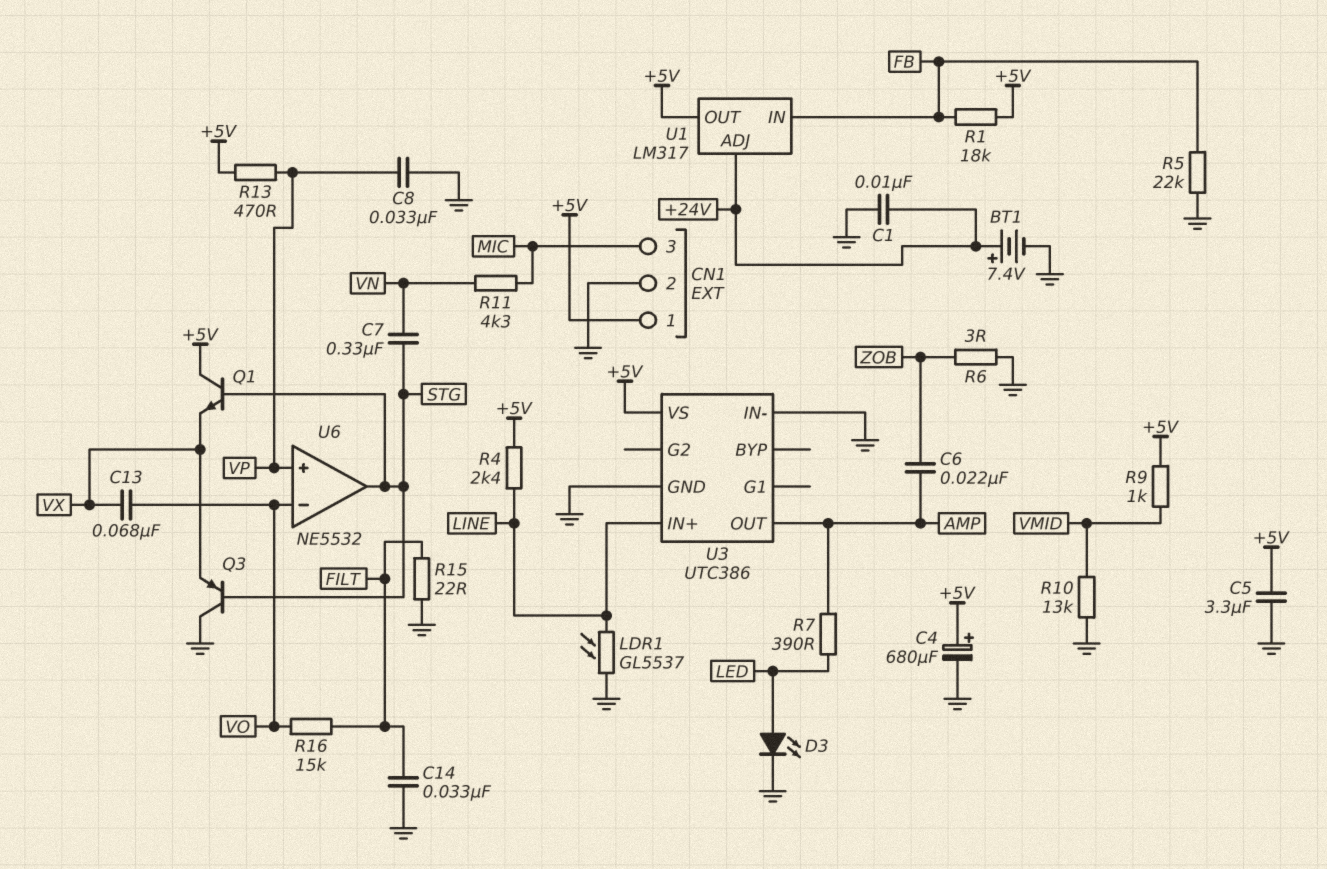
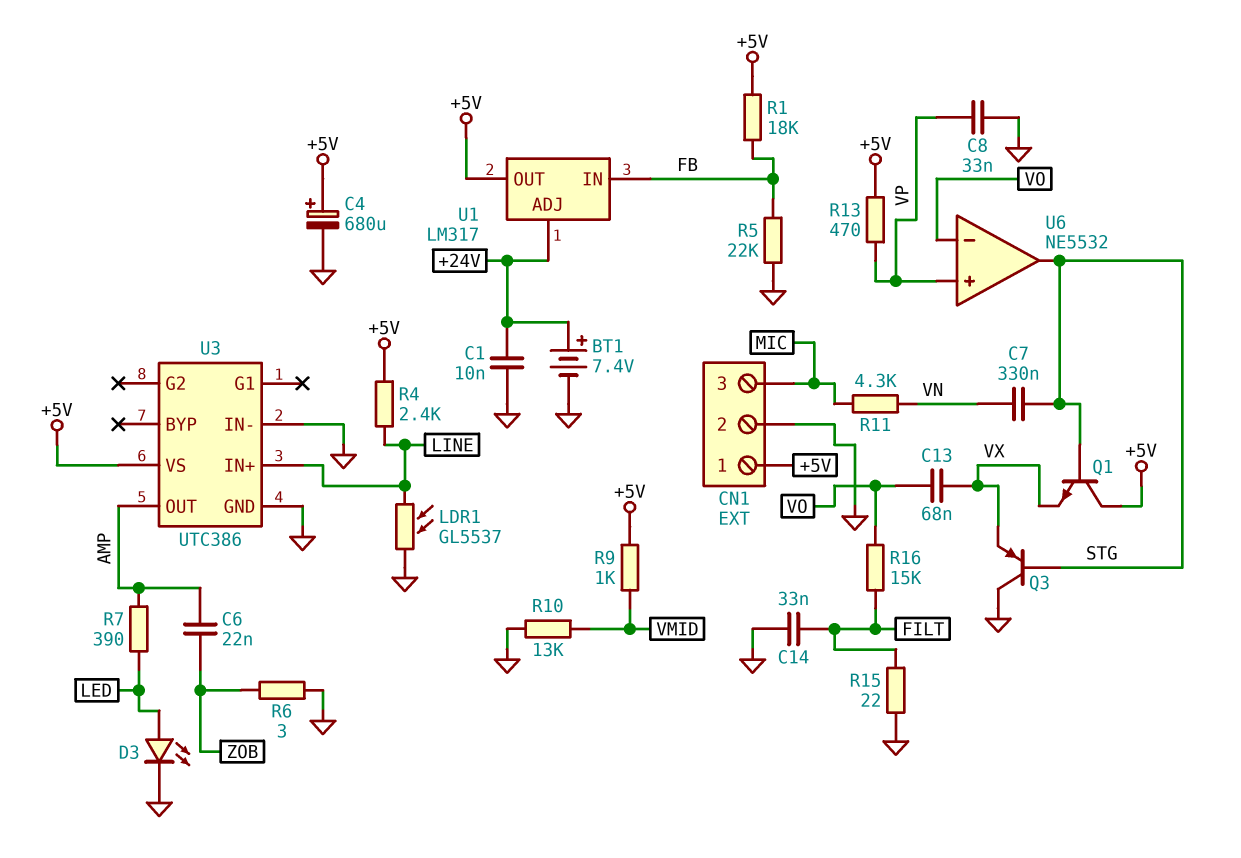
C5: 3.3uF (+5V, GND) -> none

